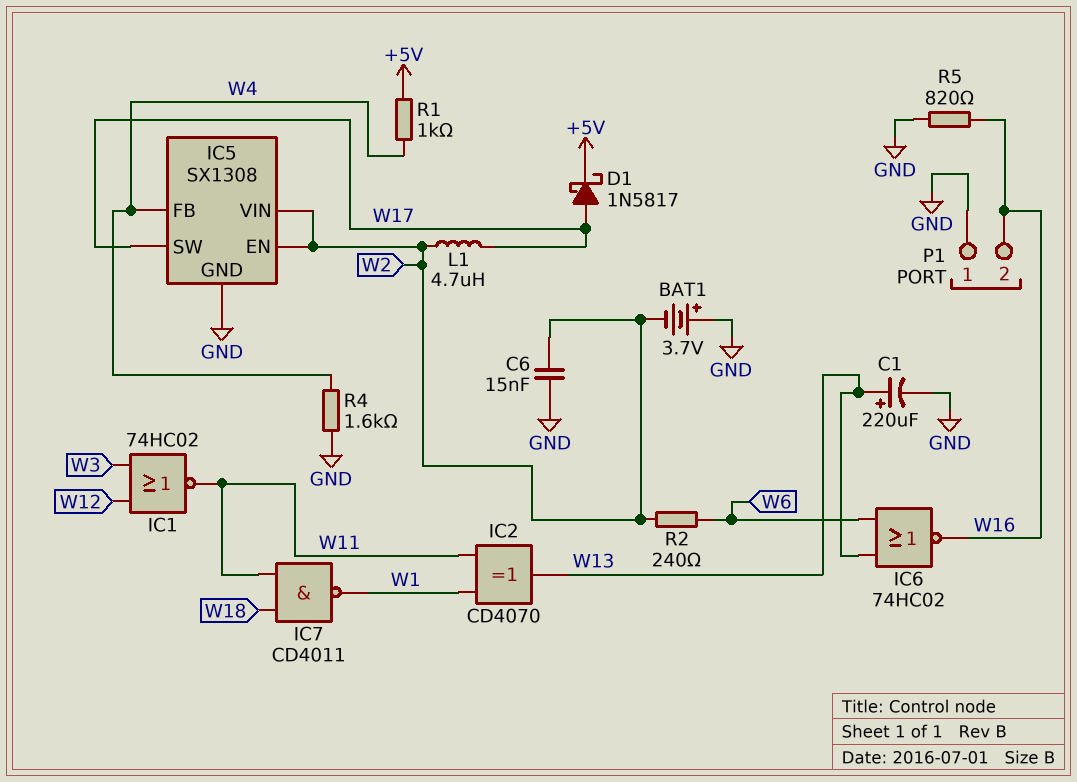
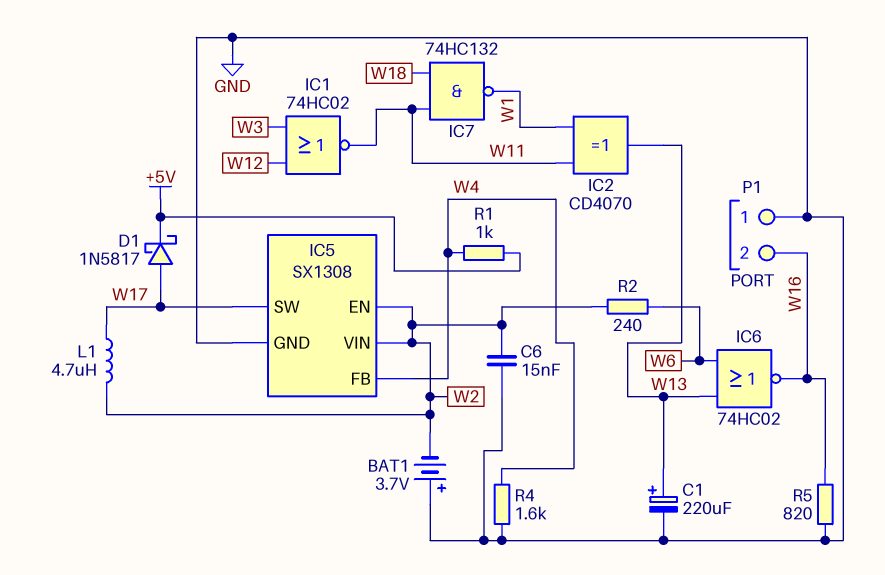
IC7: NAND CD4011 (in W11, in W18, out W1) -> NAND 74HC132 (in W11, in W18, out W1)

